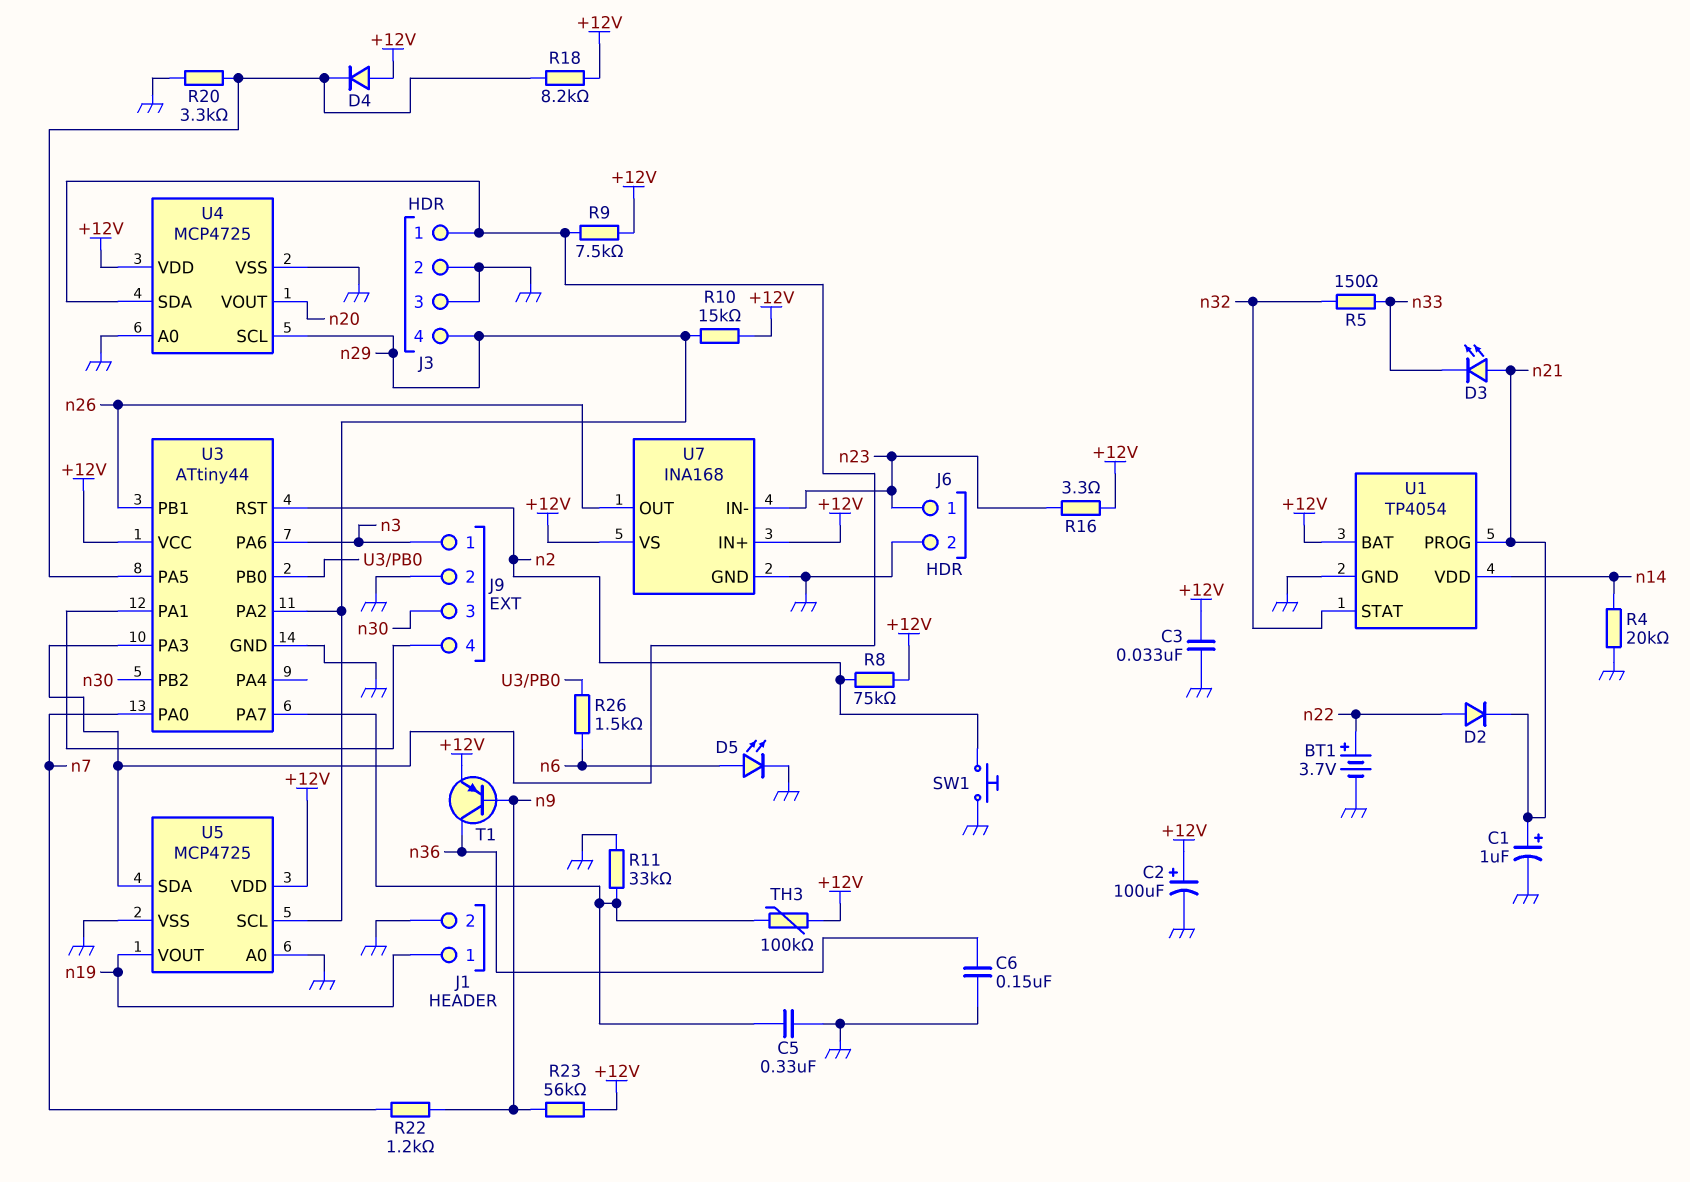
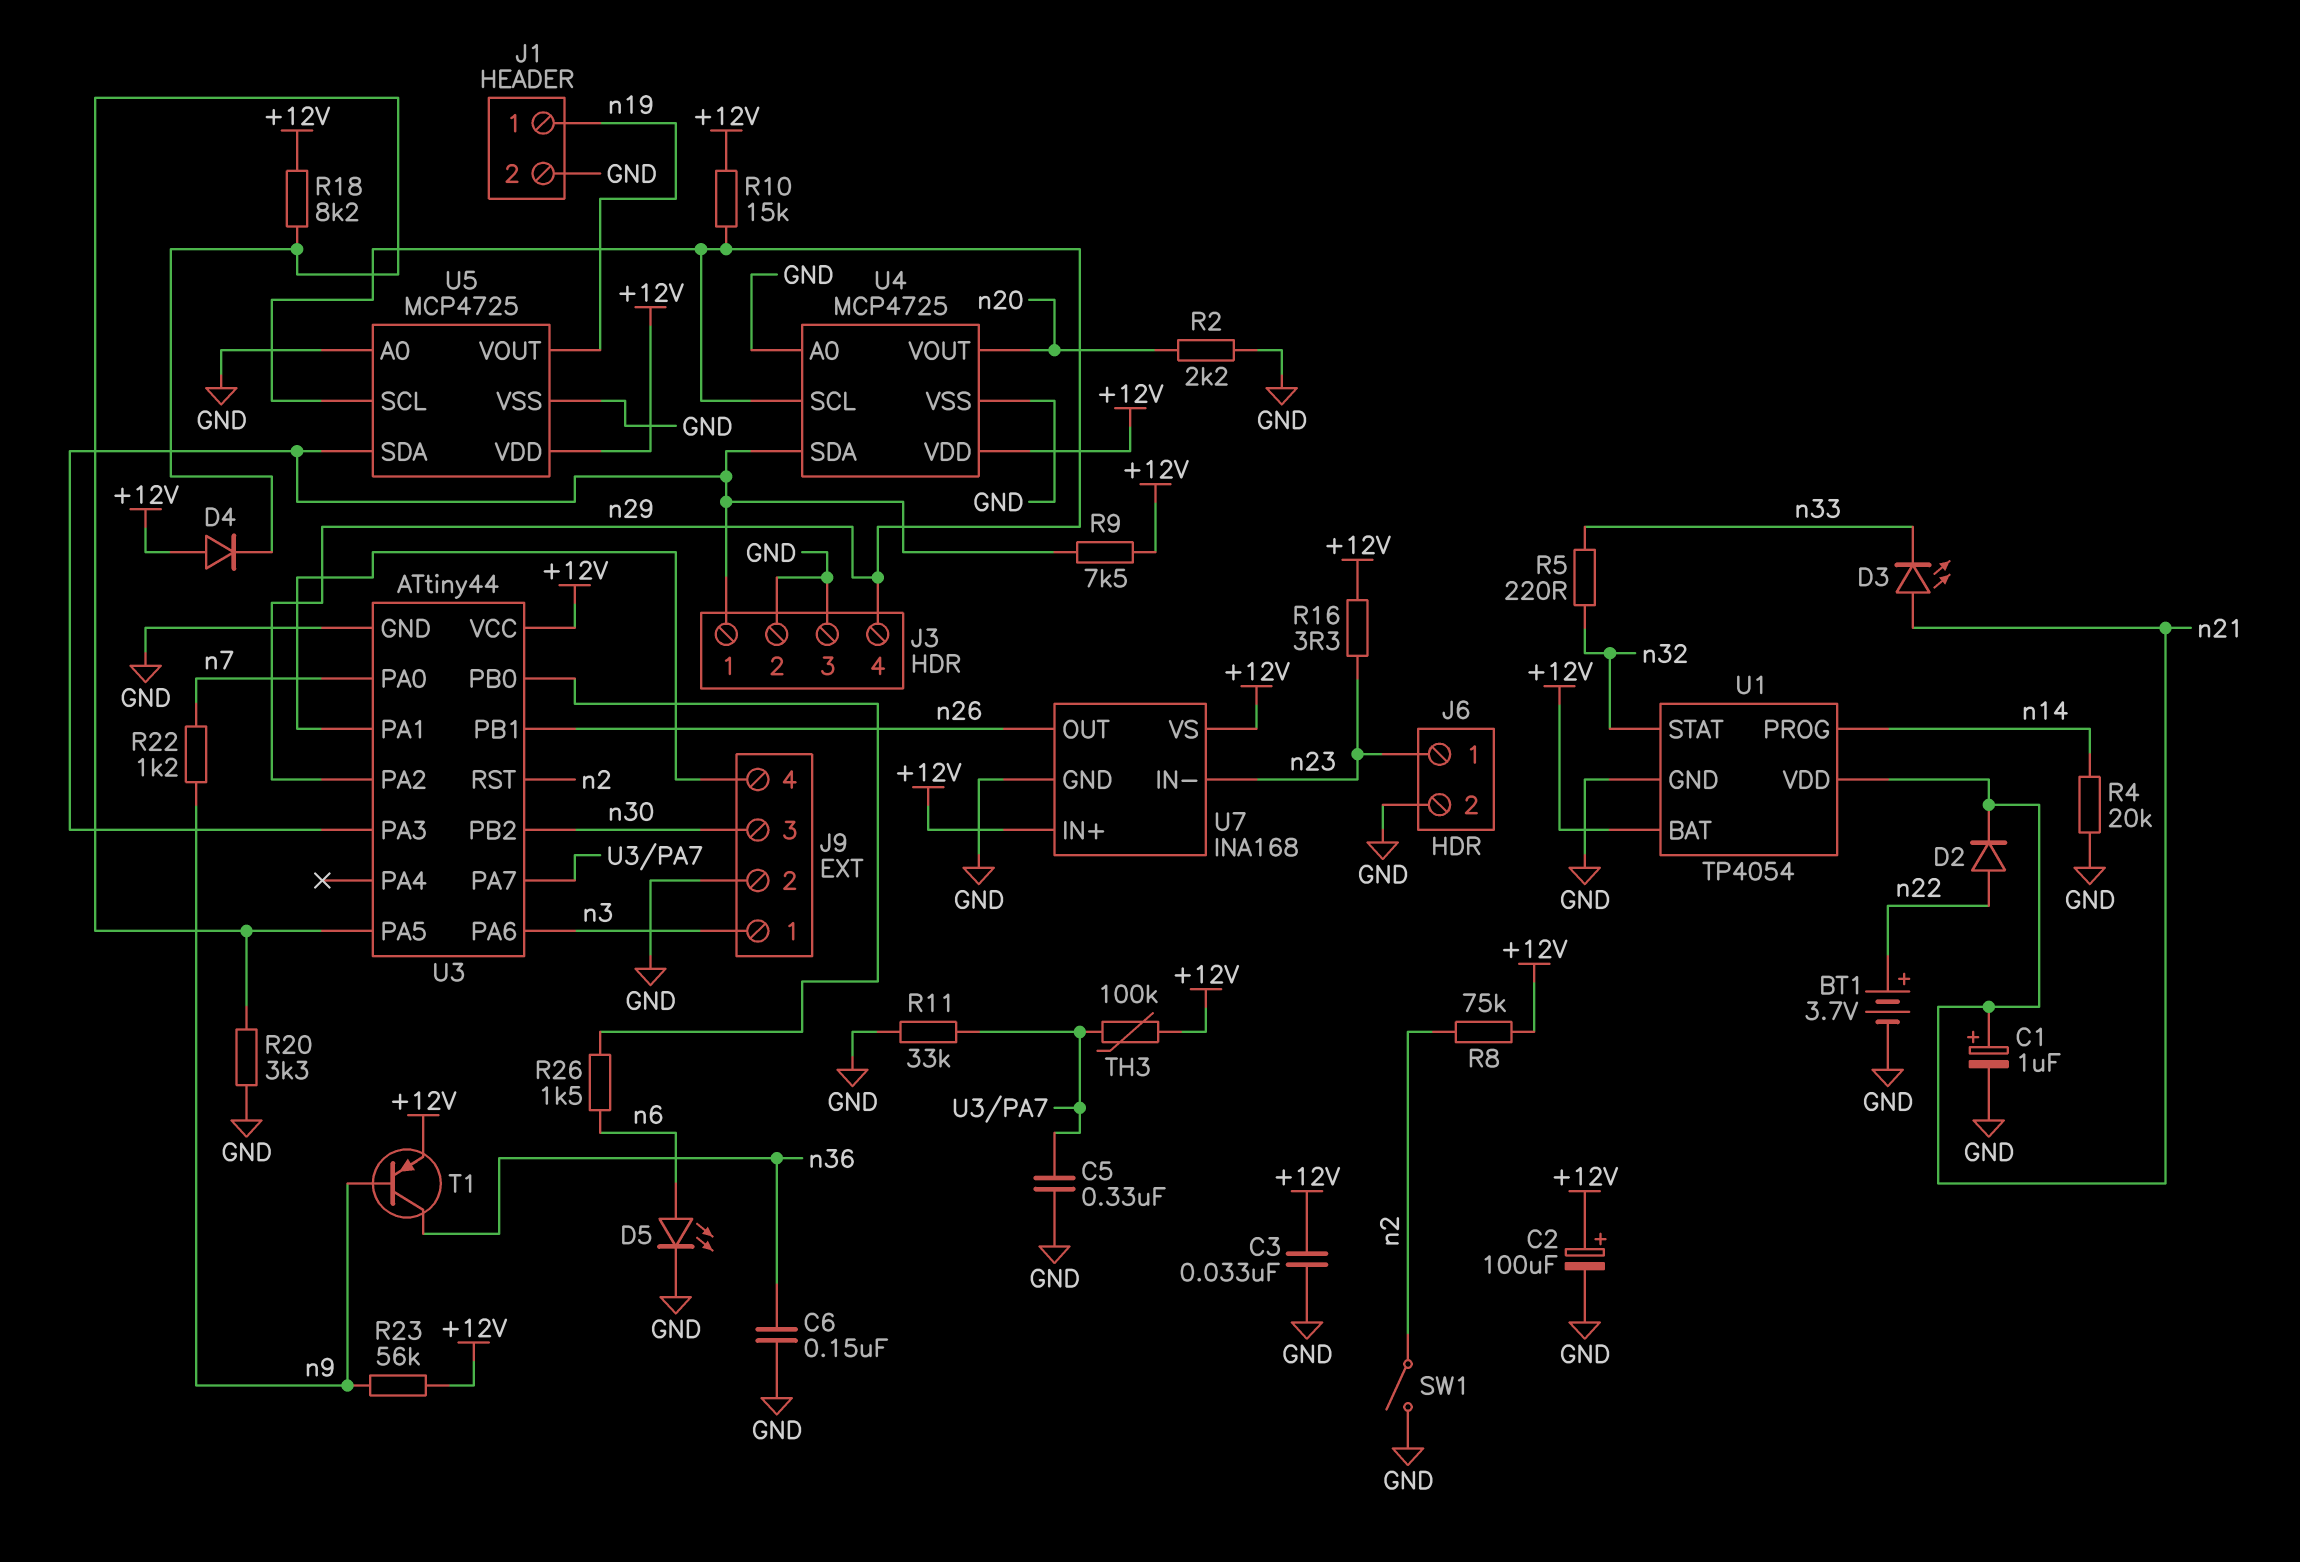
R2: none -> 2.2k (GND, n20)
R5: 150 (n32, n33) -> 220 (n32, n33)
SW1: button (GND, n2) -> switch (GND, n2)
U1 pin PROG: n21 -> n14
U1 pin VDD: n14 -> n21

